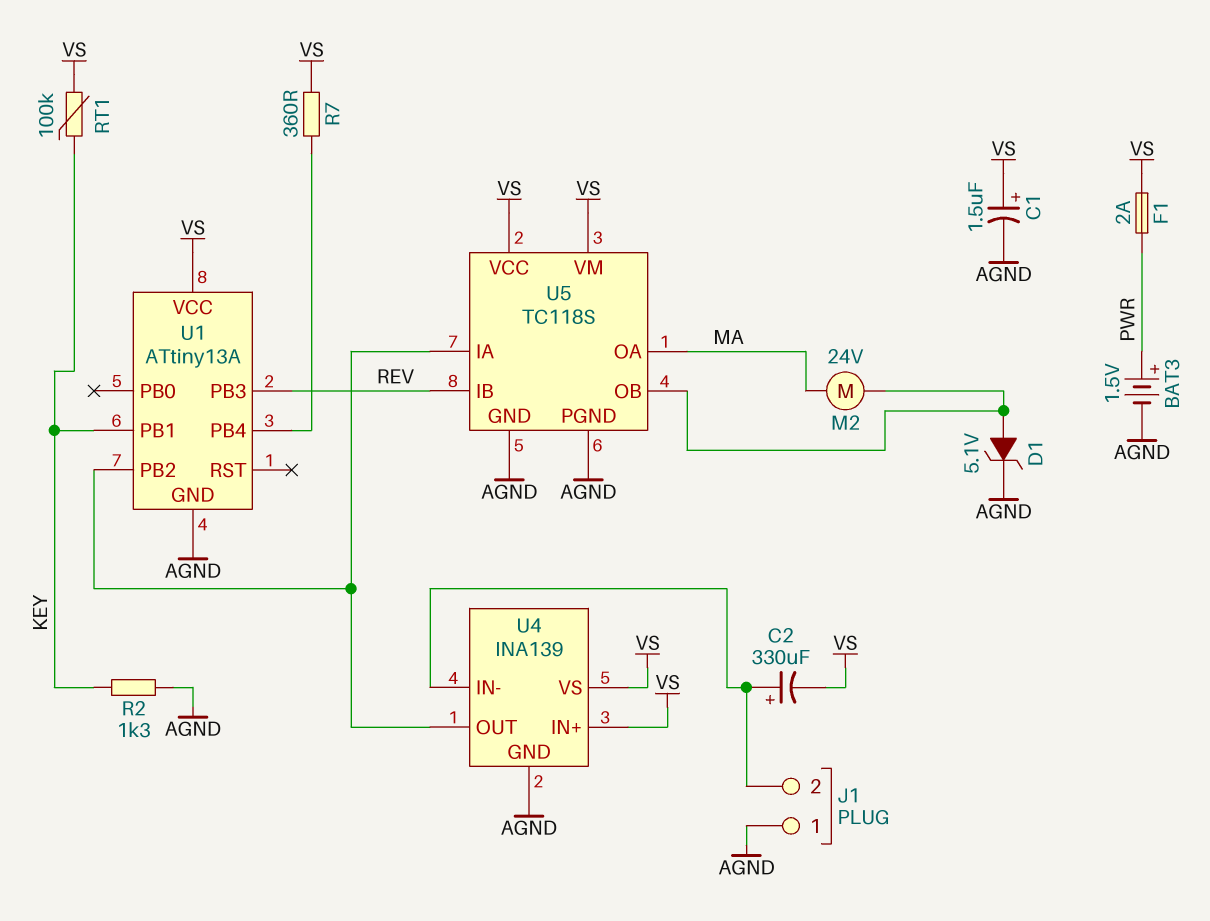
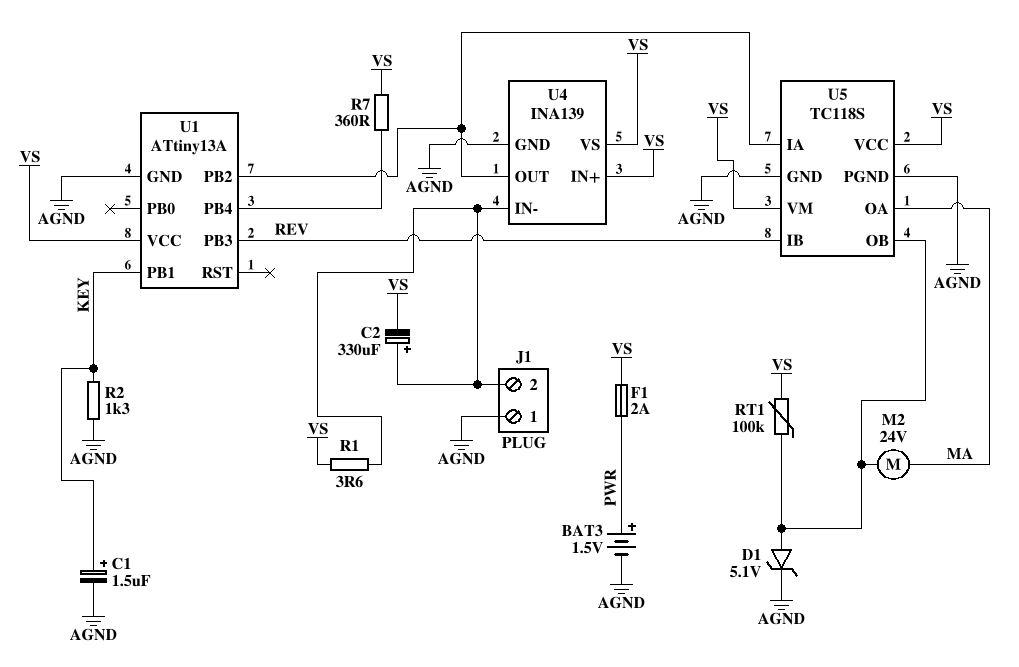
C1: 1.5uF (plus VS, minus AGND) -> 1.5uF (plus KEY, minus AGND)
R1: none -> 3.6 (J1/2, VS)
RT1: 100k (KEY, VS) -> 100k (U5/OB, VS)

